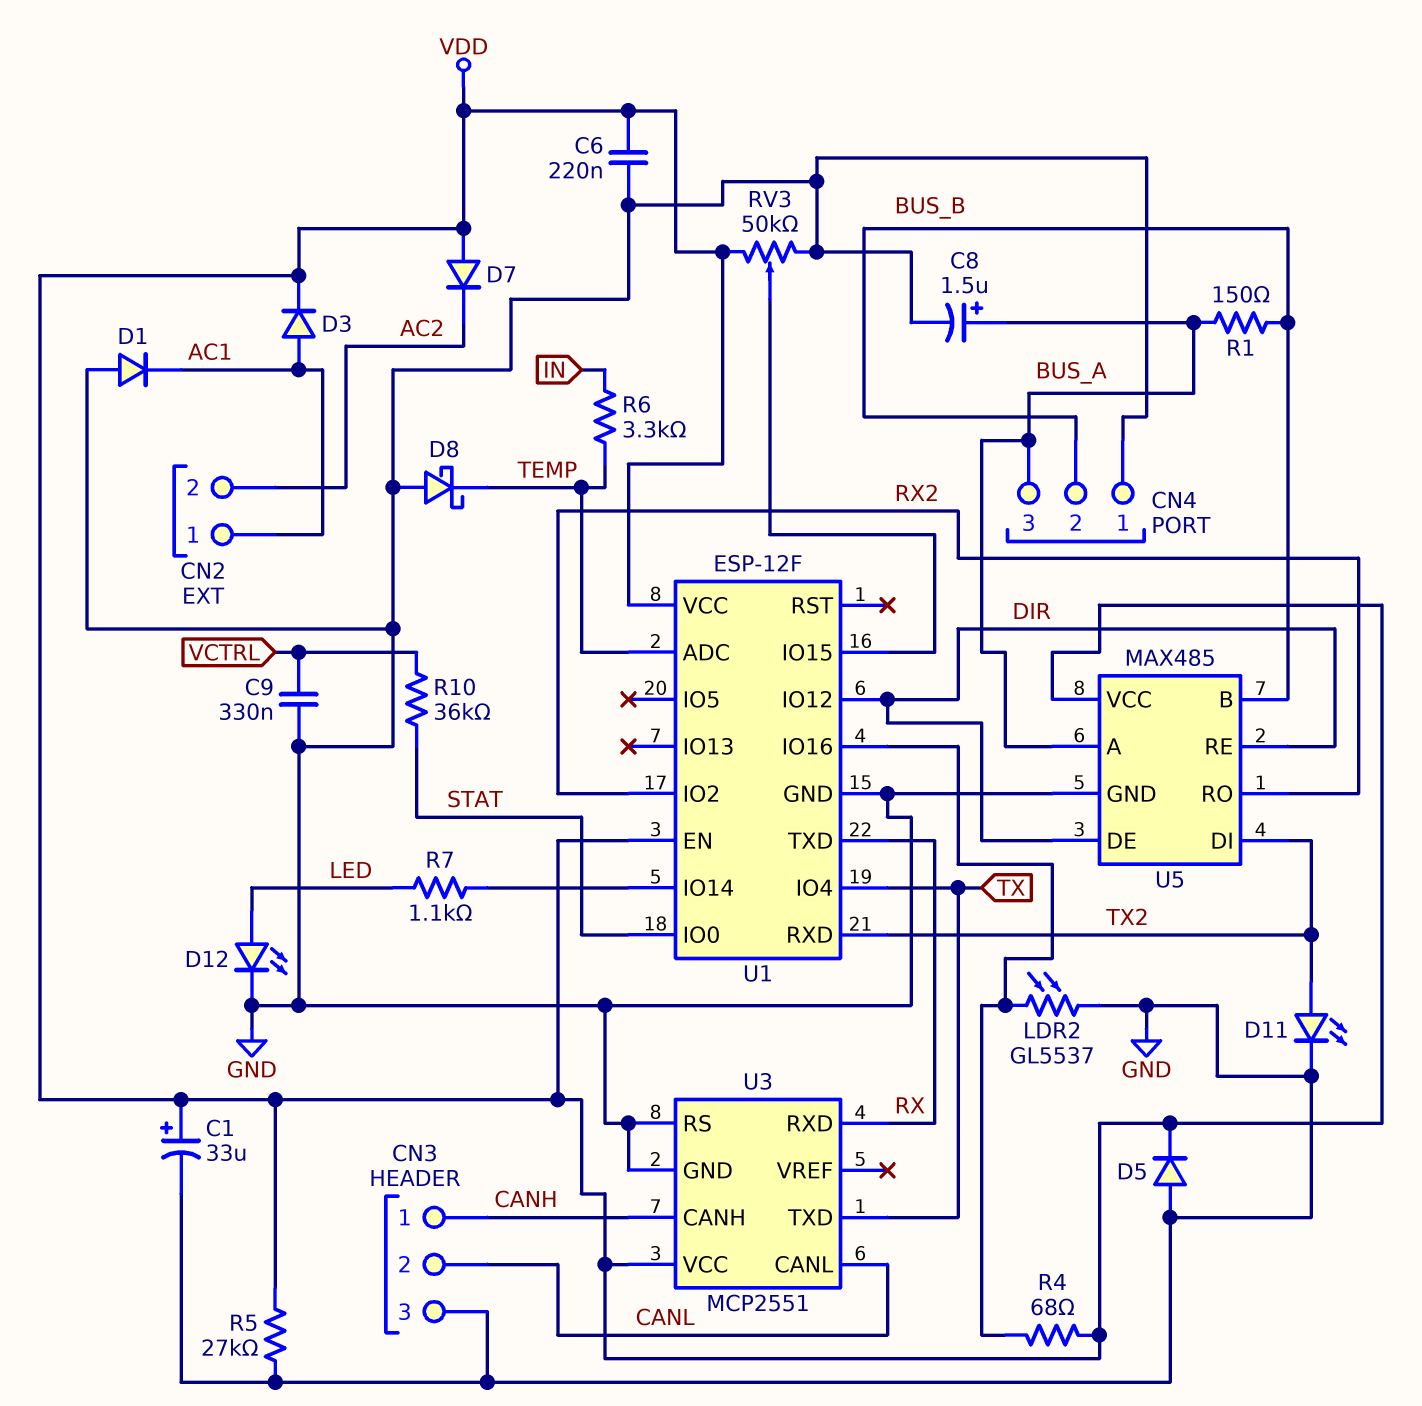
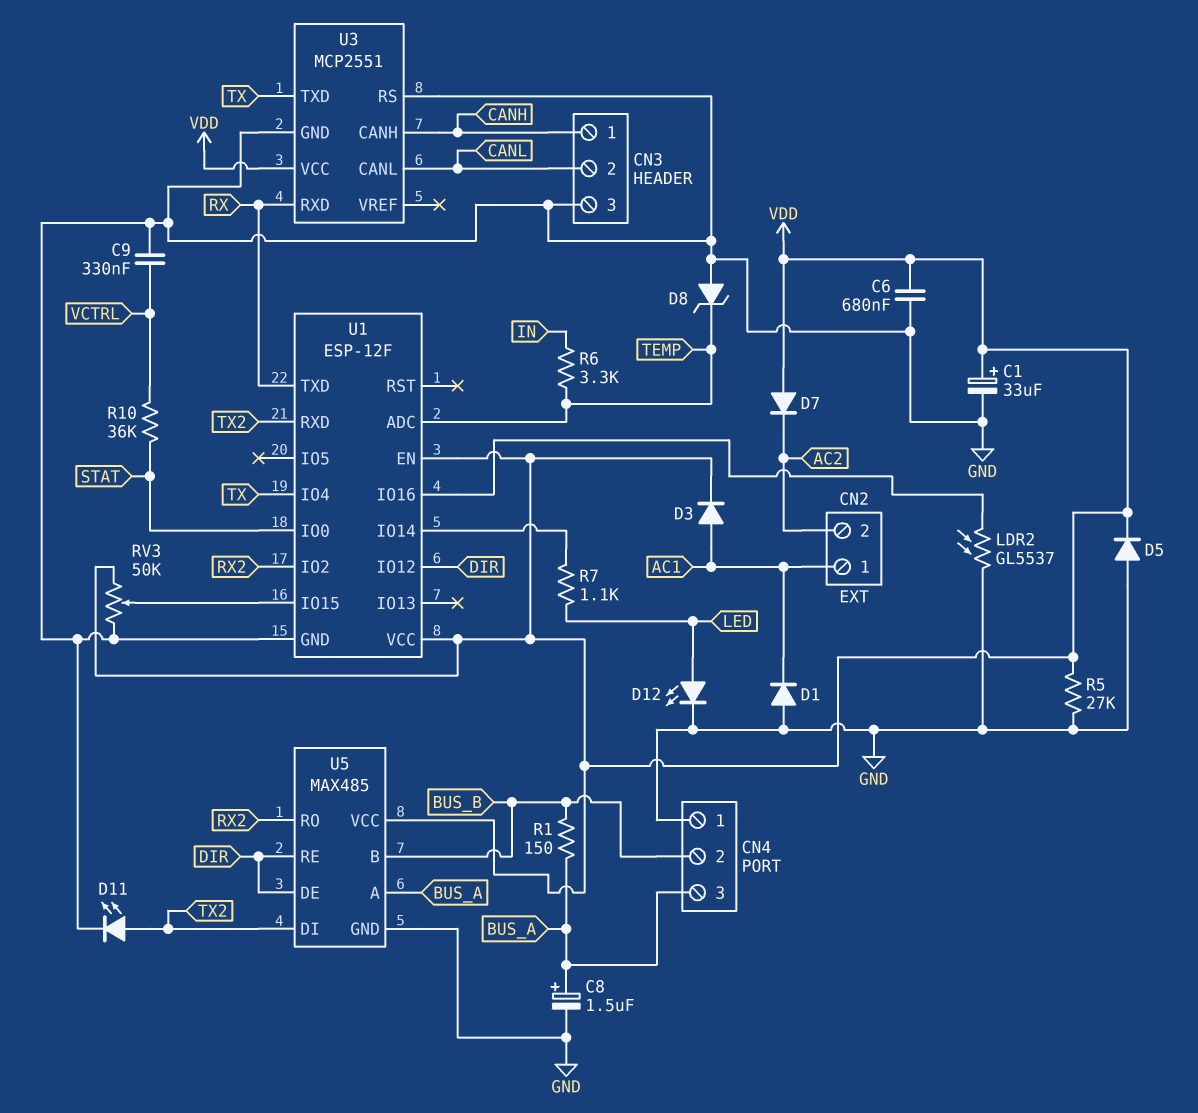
C6: 220nF (GND, VDD) -> 680nF (GND, VDD)
D8: schottky (A GND, K TEMP) -> zener (A GND, K TEMP)
R4: 68 (U1/IO16, VDD) -> none

